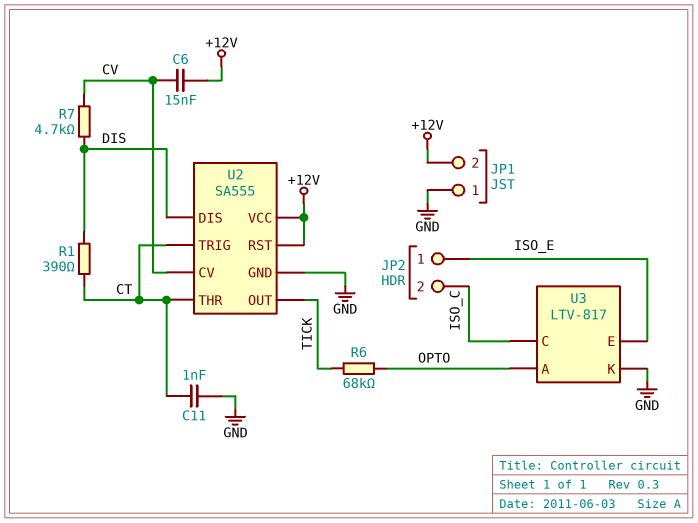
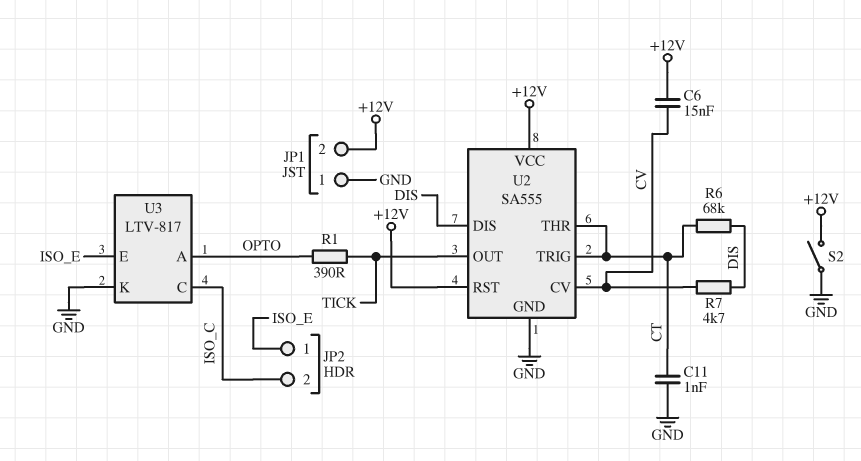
R1: 390 (CT, DIS) -> 390 (OPTO, TICK)
R6: 68k (OPTO, TICK) -> 68k (CT, DIS)
S2: none -> switch (+12V, GND)

